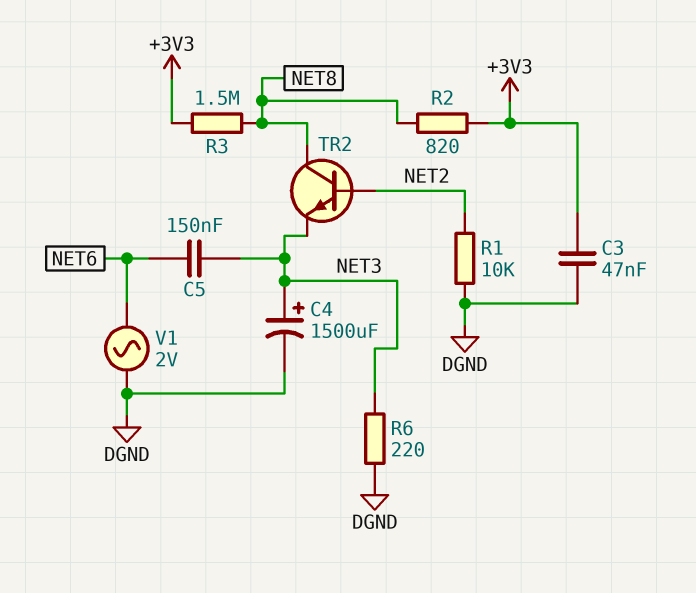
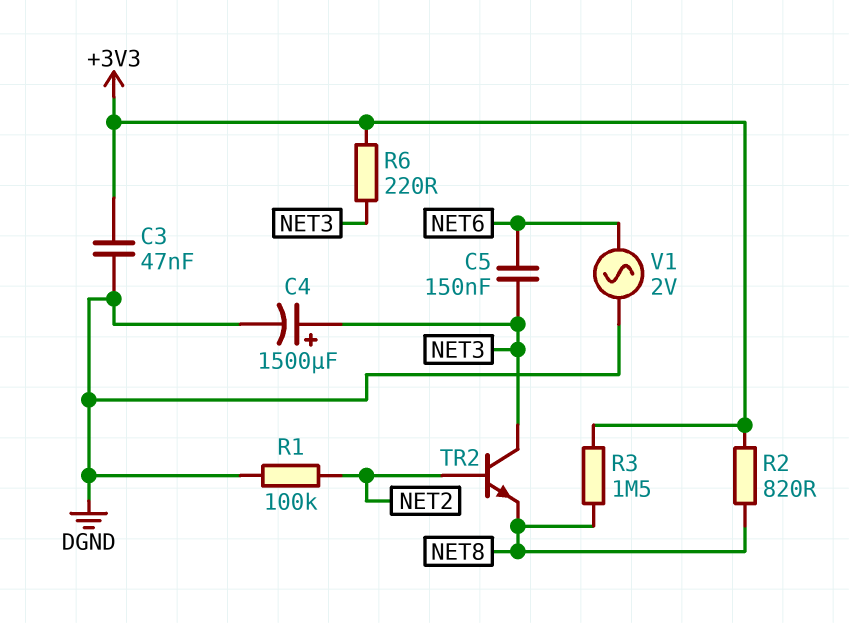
R1: 10k (DGND, NET2) -> 100k (DGND, NET2)
R6: 220 (DGND, NET3) -> 220 (+3V3, NET3)
TR2: NPN (B NET2, C NET8, E NET3) -> NPN (B NET2, C NET3, E NET8)

